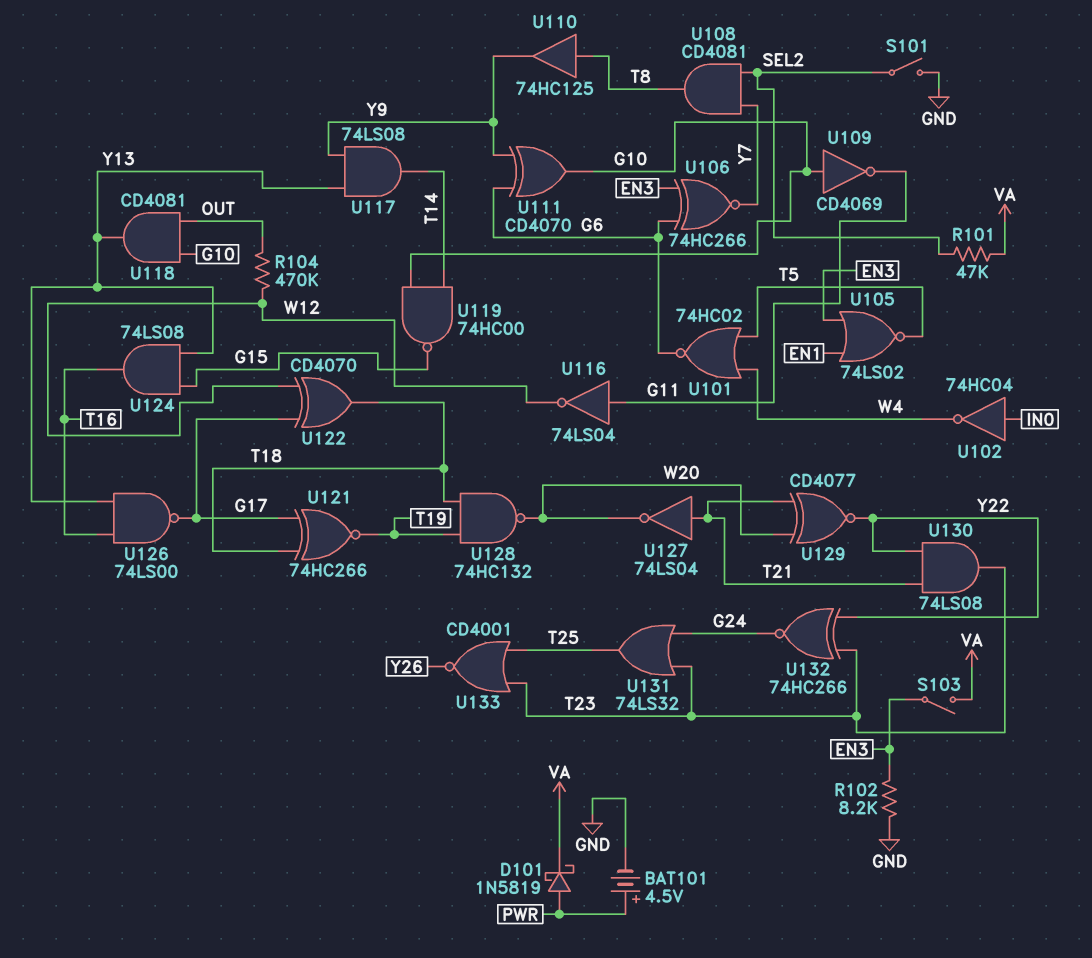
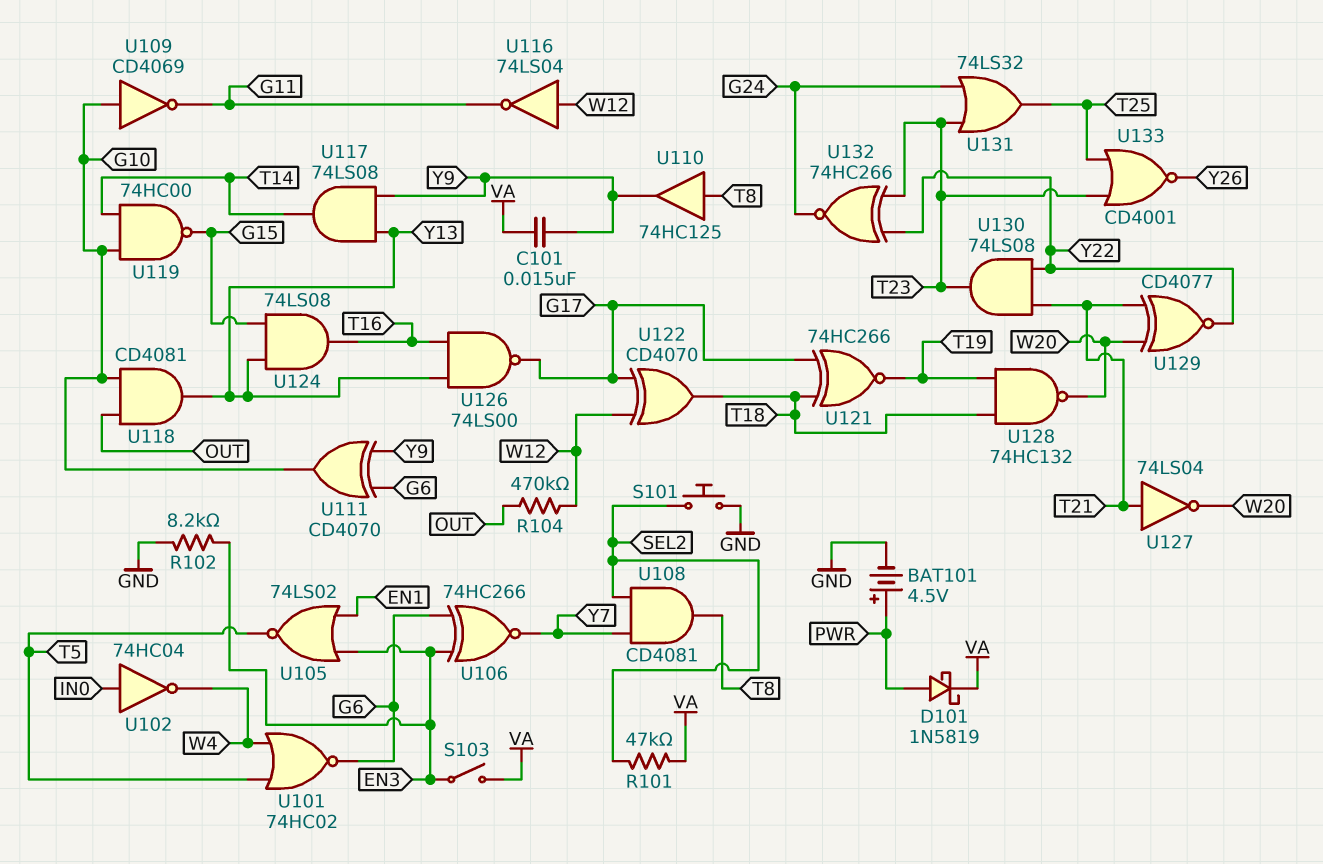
C101: none -> 15nF (VA, Y9)
S101: switch (GND, SEL2) -> button (GND, SEL2)
U116: NOT 74LS04 (in G11, out W12) -> NOT 74LS04 (in W12, out G11)

